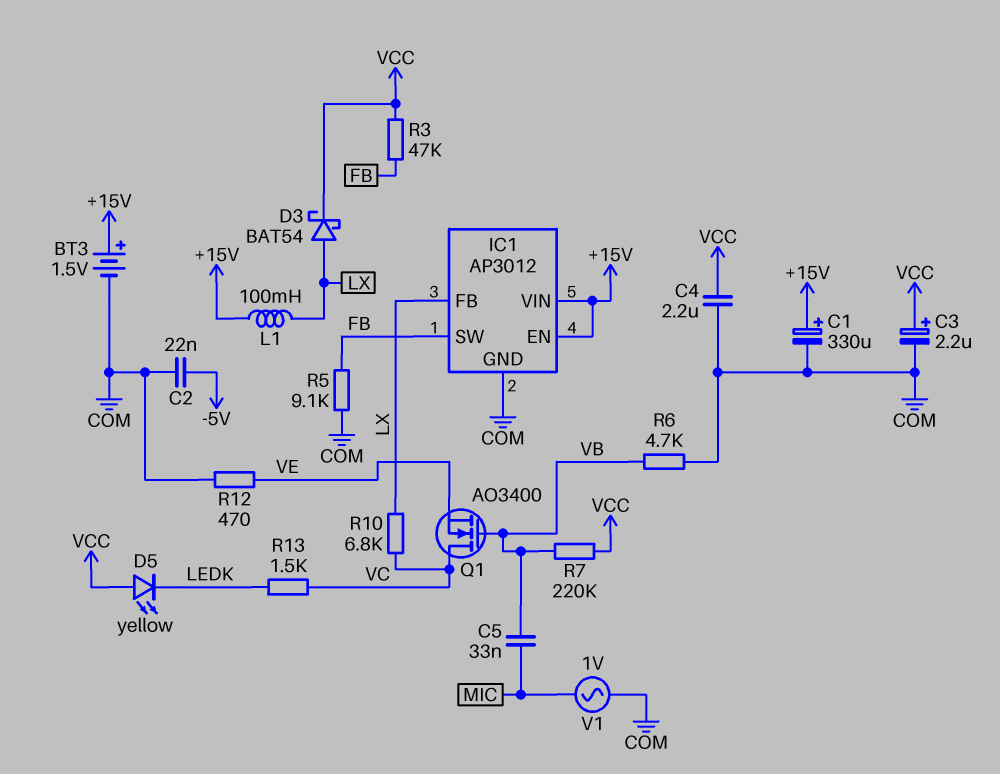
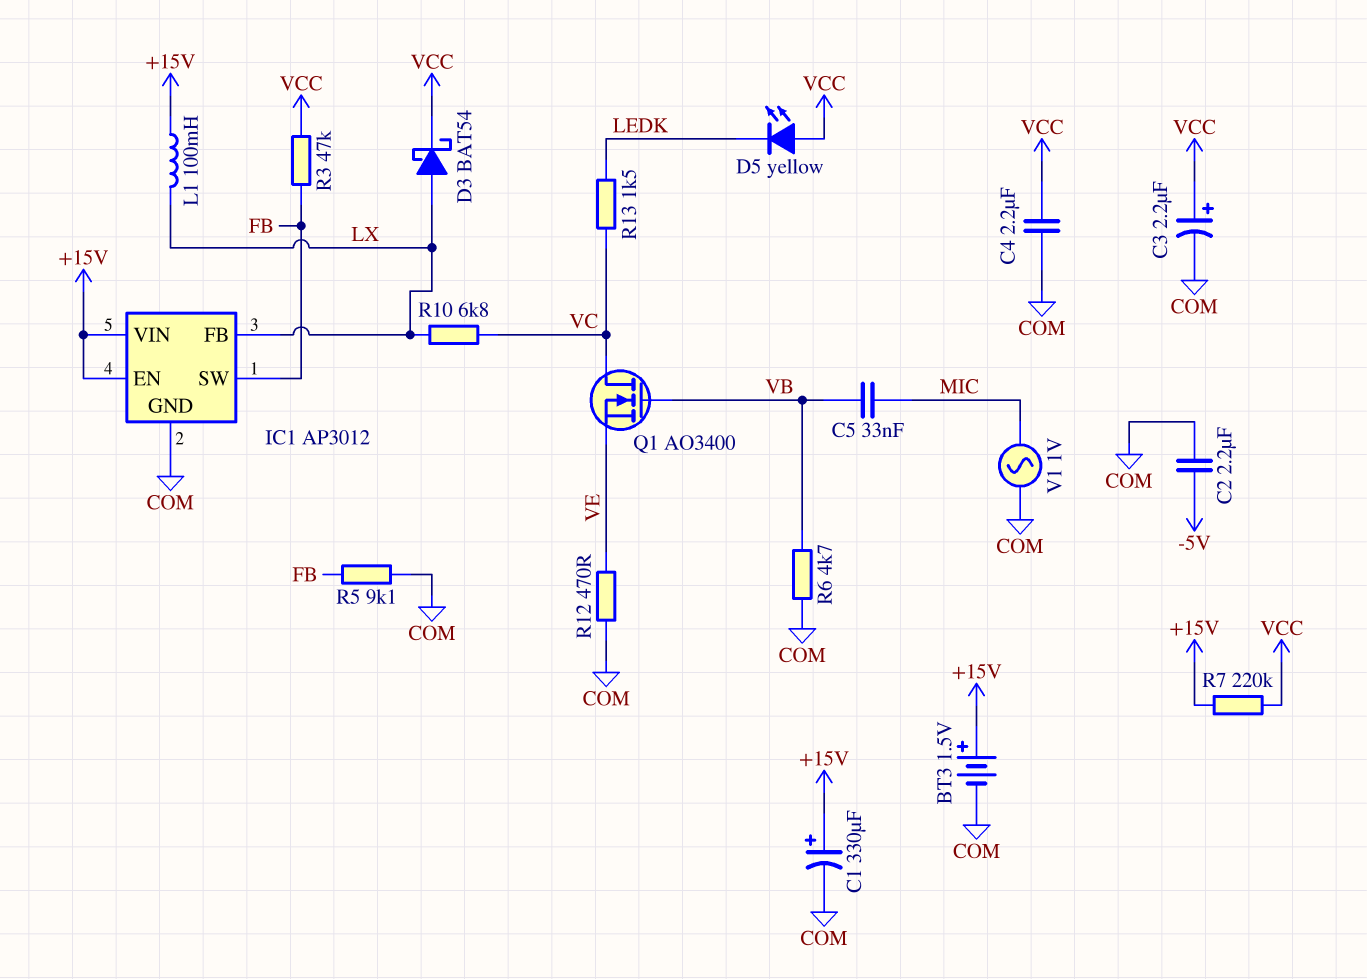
C2: 22nF (-5V, COM) -> 2.2uF (-5V, COM)
R7: 220k (VB, VCC) -> 220k (+15V, VCC)

